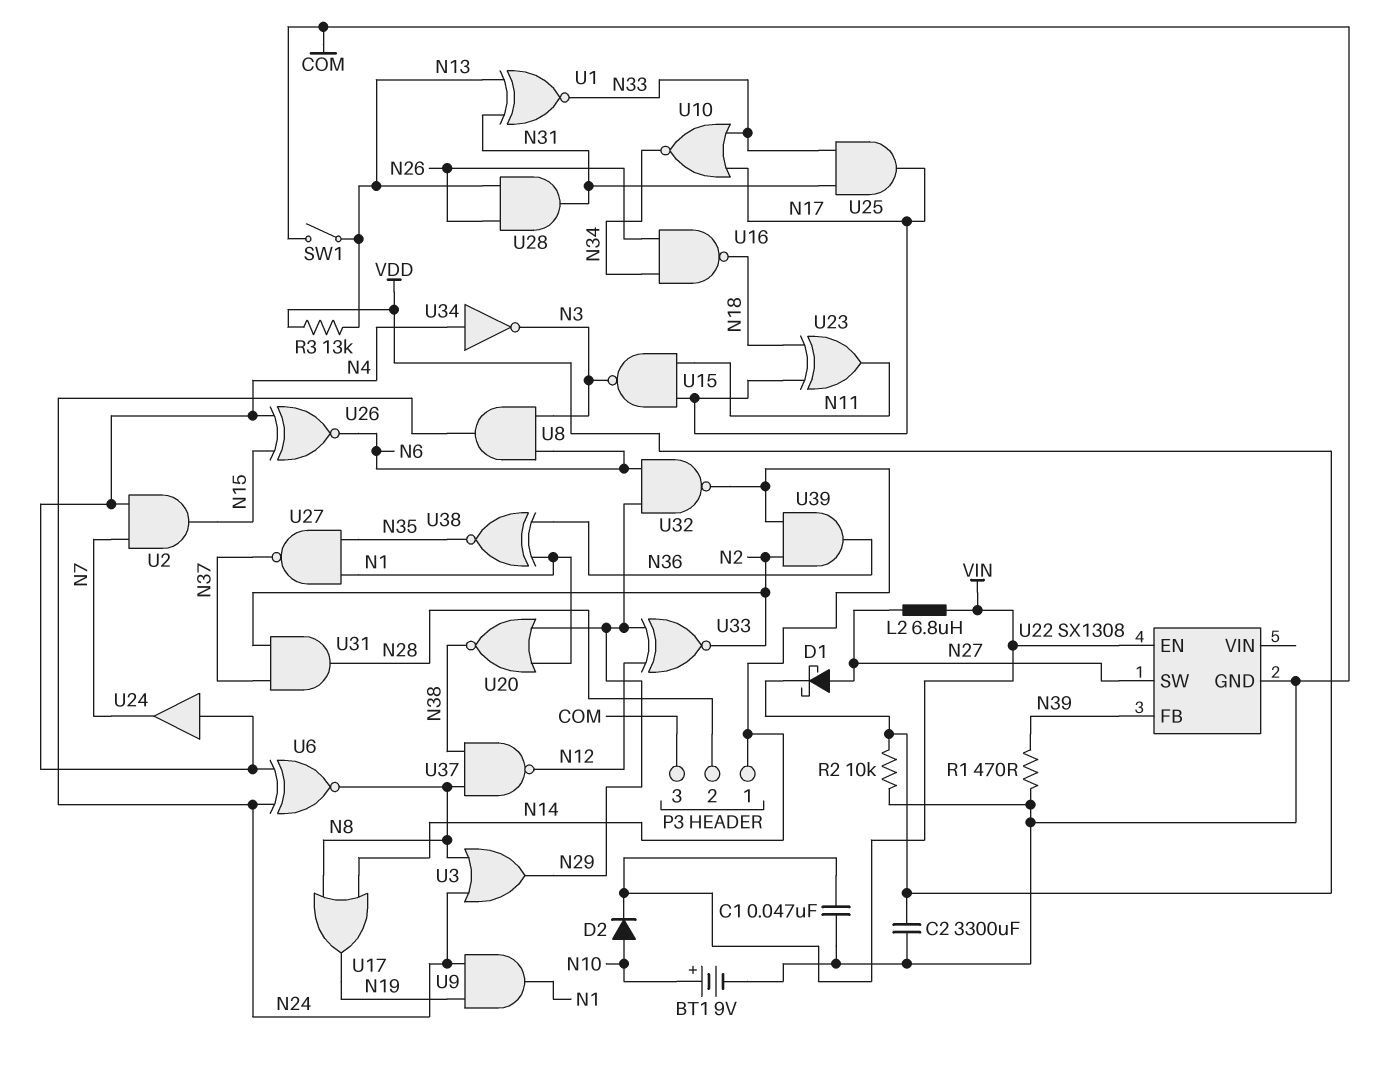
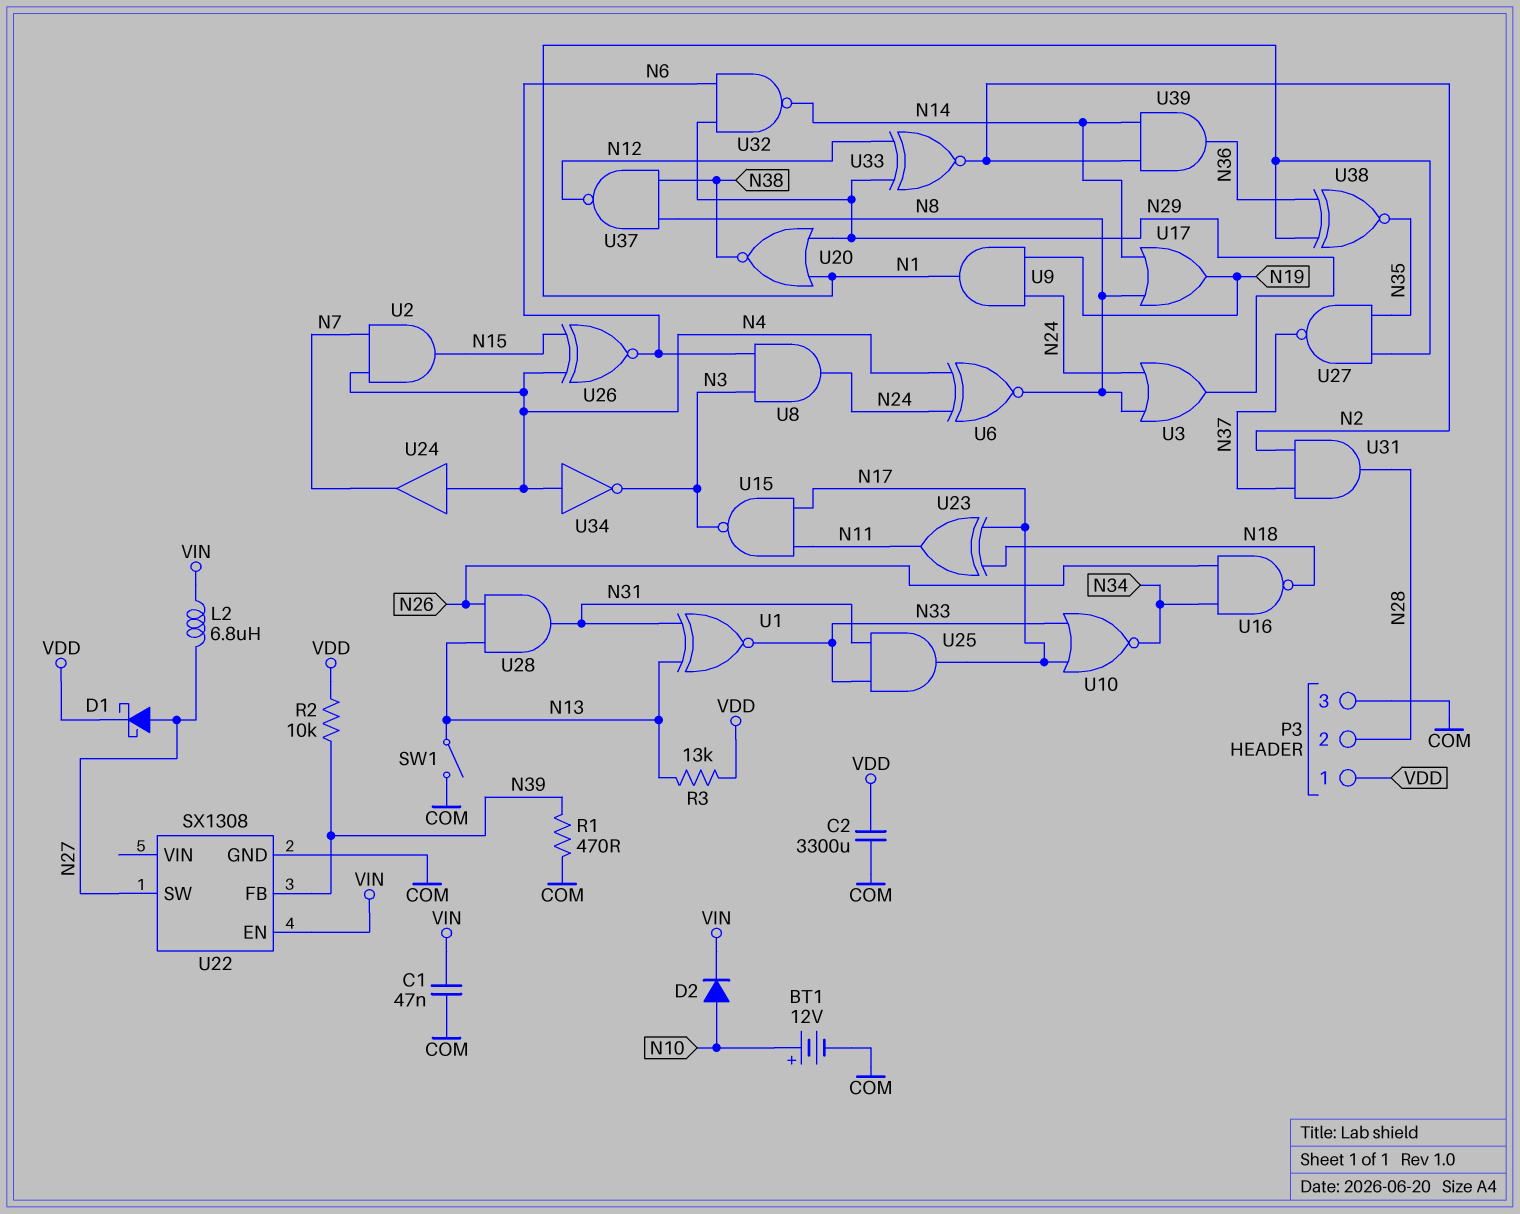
BT1: 9V (plus N10, minus COM) -> 12V (plus N10, minus COM)
P3 pin 1: N14 -> VDD
R2: 10k (COM, VDD) -> 10k (N39, VDD)

